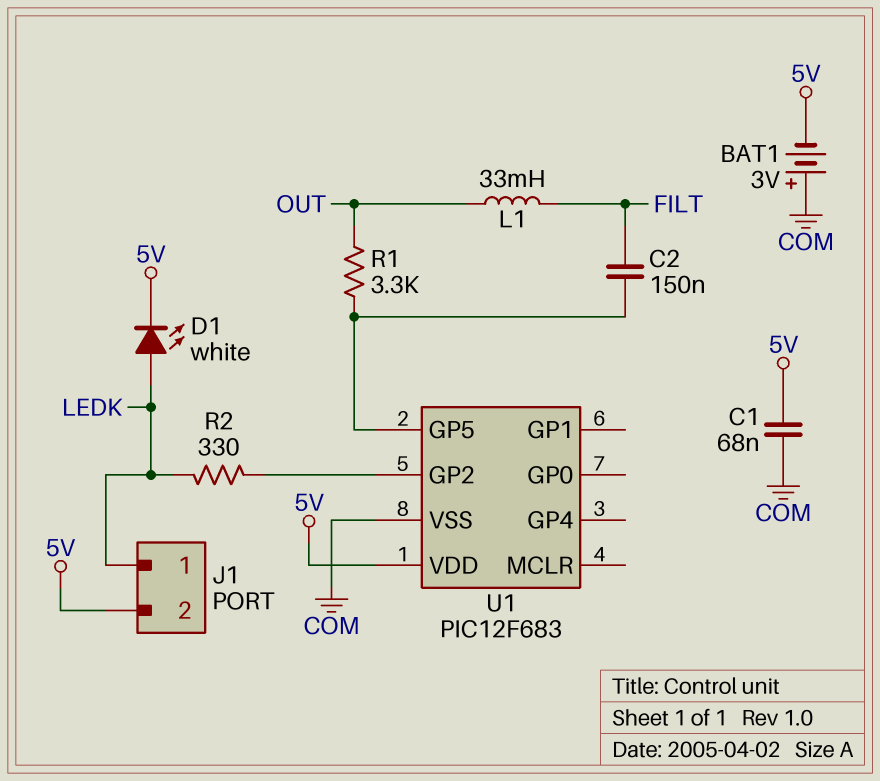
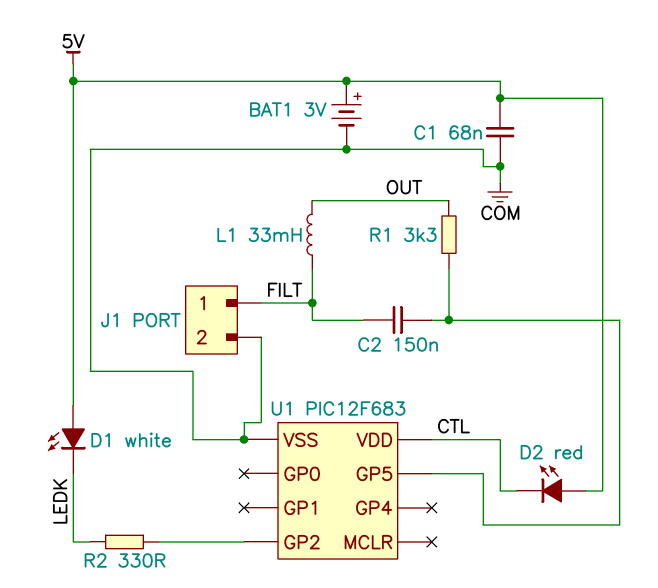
BAT1: 3V (plus COM, minus 5V) -> 3V (plus 5V, minus COM)
D1: LED white (A LEDK, K 5V) -> LED white (A 5V, K LEDK)
D2: none -> LED red (A 5V, K CTL)
J1 pin 1: LEDK -> FILT
J1 pin 2: 5V -> COM
U1 pin VDD: 5V -> CTL

